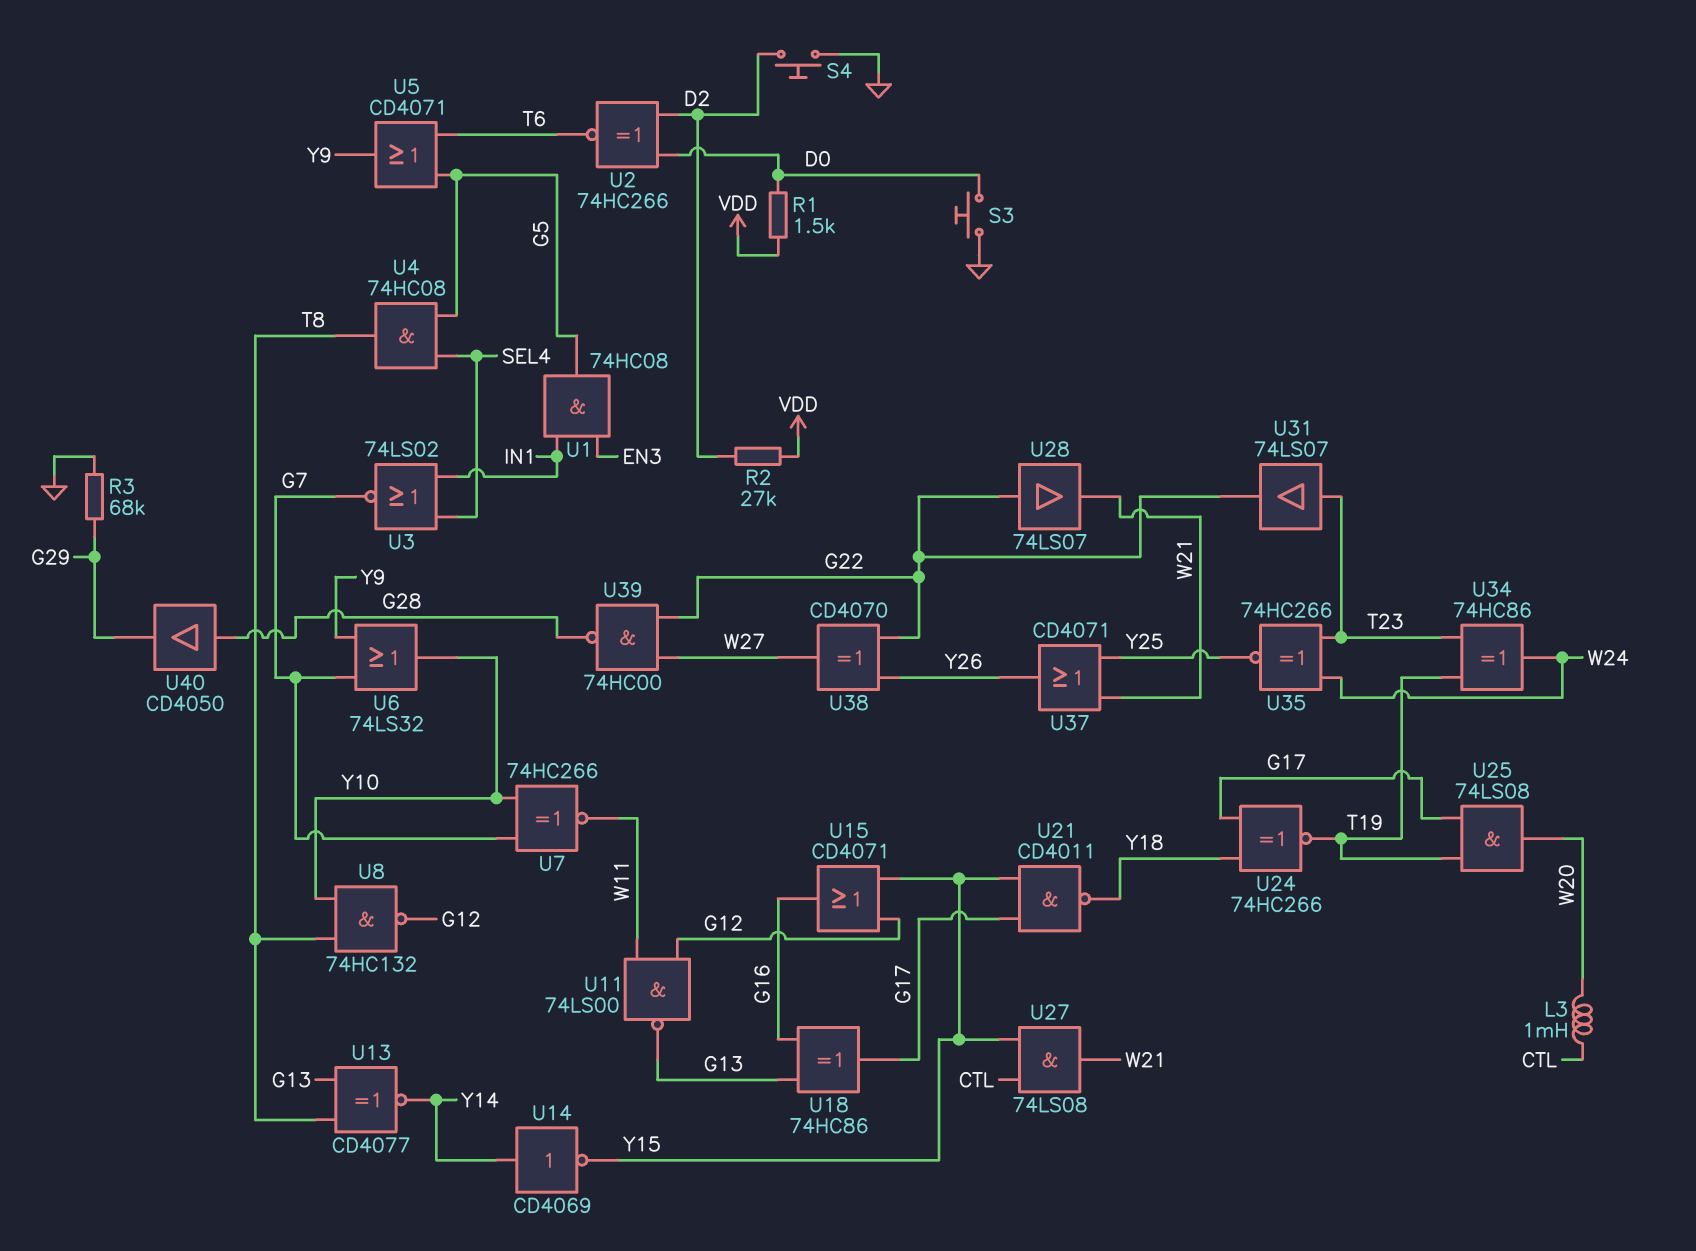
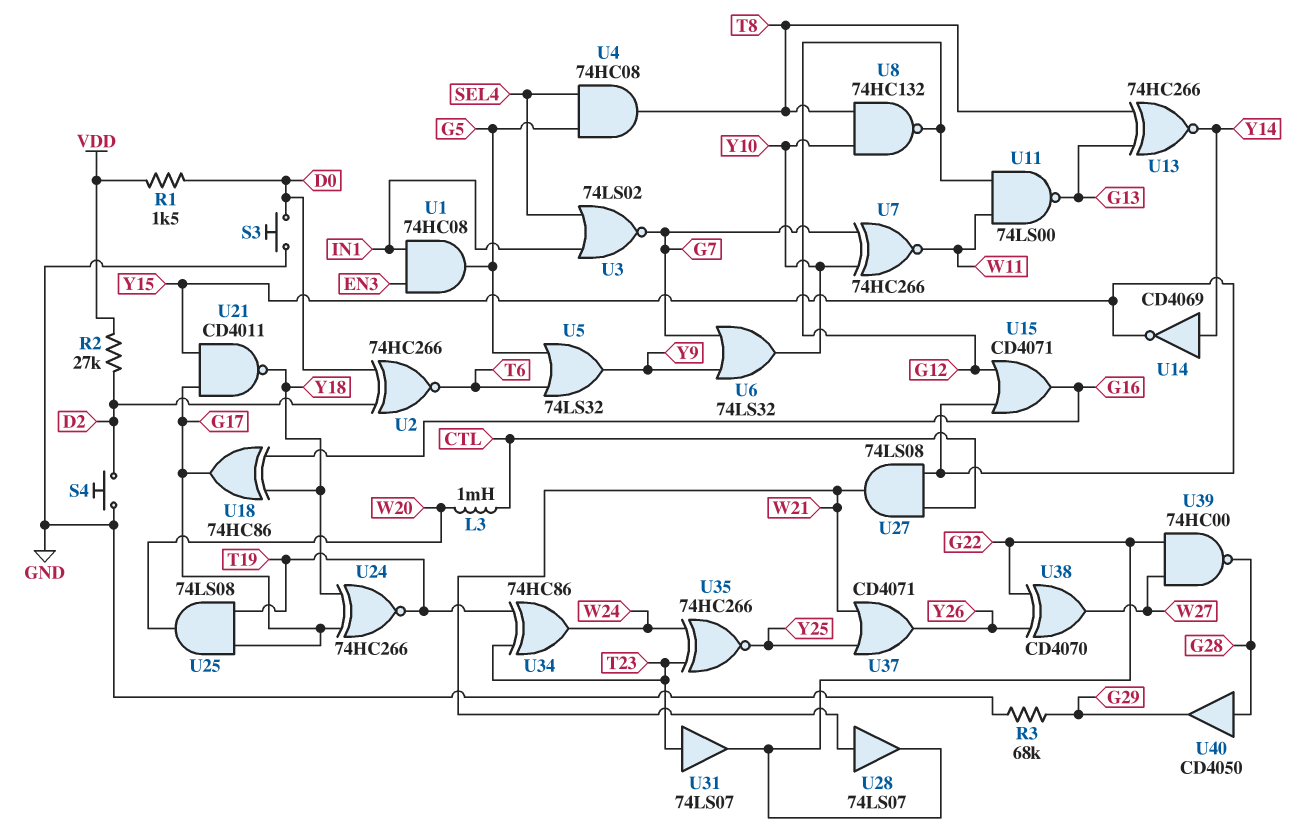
U5: OR CD4071 (in G5, in T6, out Y9) -> OR 74LS32 (in G5, in T6, out Y9)
U13: XNOR CD4077 (in G13, in T8, out Y14) -> XNOR 74HC266 (in G13, in T8, out Y14)
U18: XOR 74HC86 (in G13, in G16, out G17) -> XOR 74HC86 (in G16, in Y18, out G17)
U28: buffer 74LS07 (in G22, out W21) -> buffer 74LS07 (in W21, out G22)

